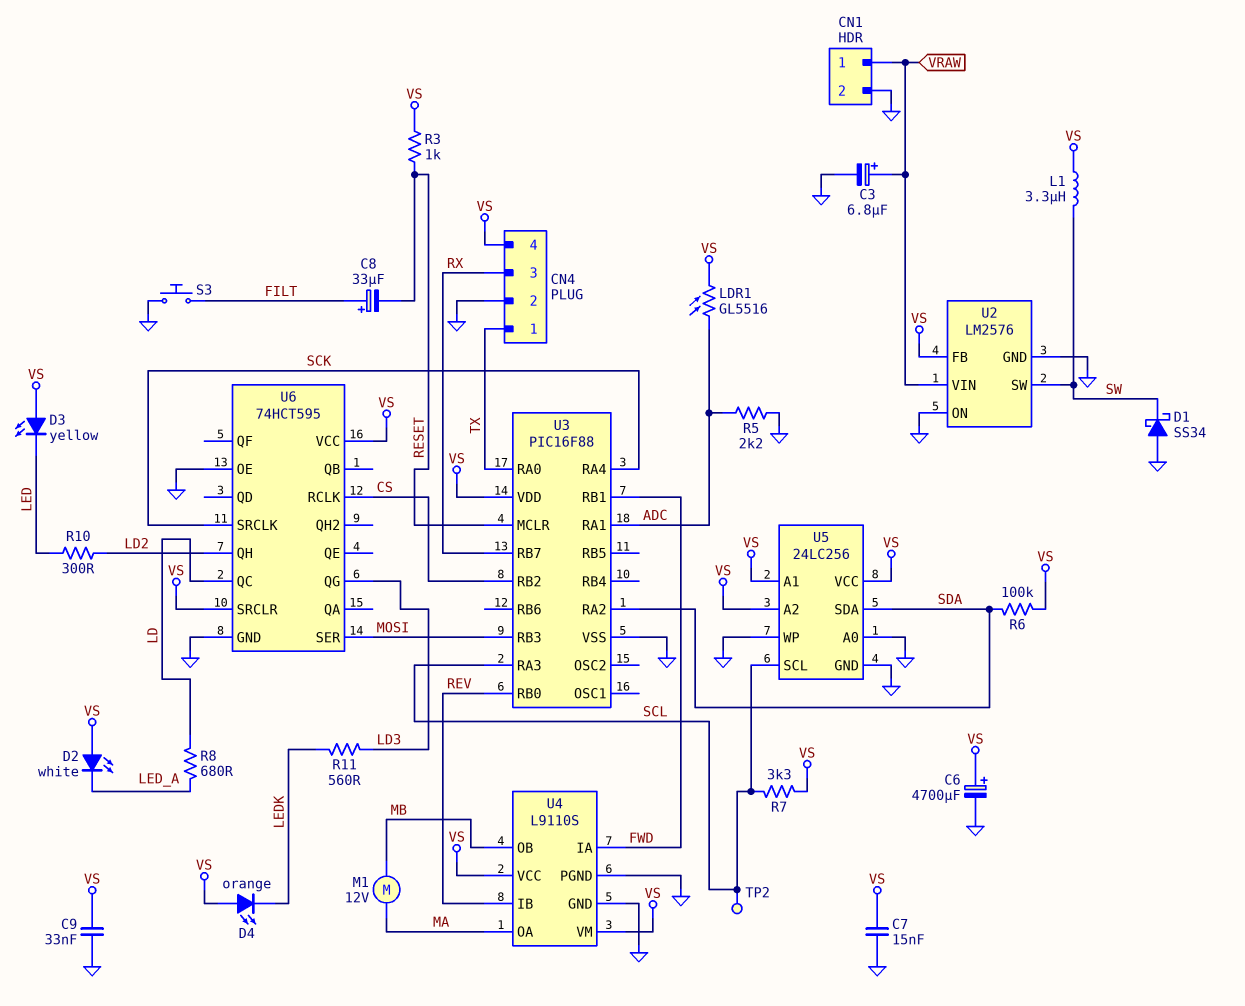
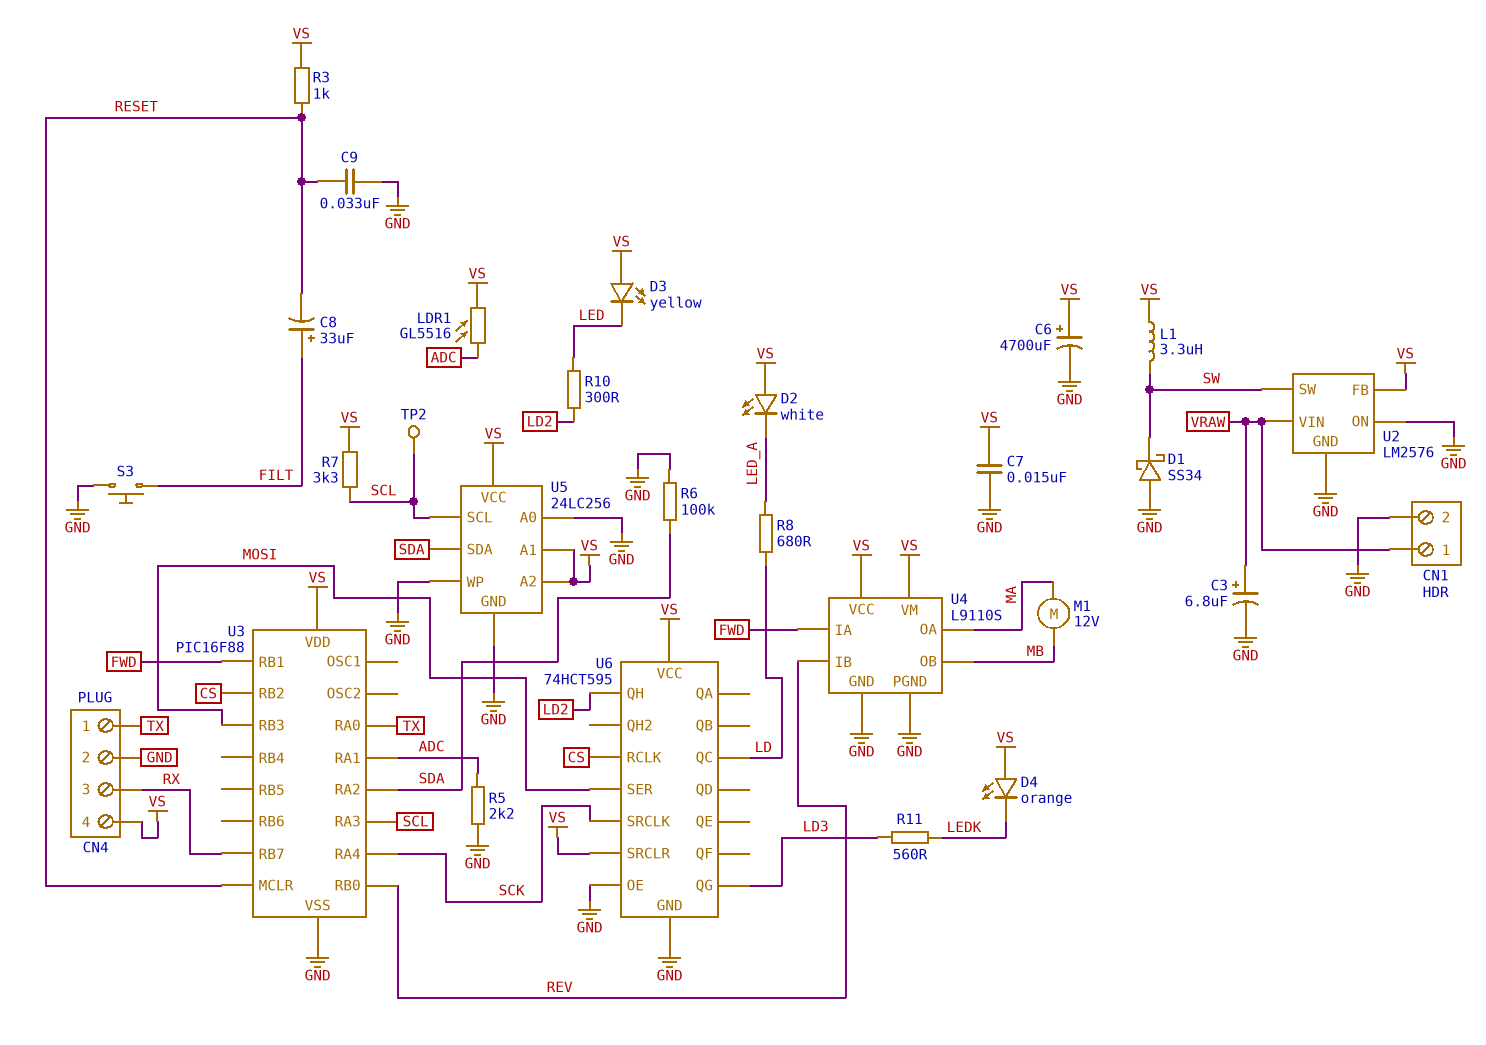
C9: 33nF (GND, VS) -> 33nF (GND, RESET)
R6: 100k (SDA, VS) -> 100k (GND, SDA)

